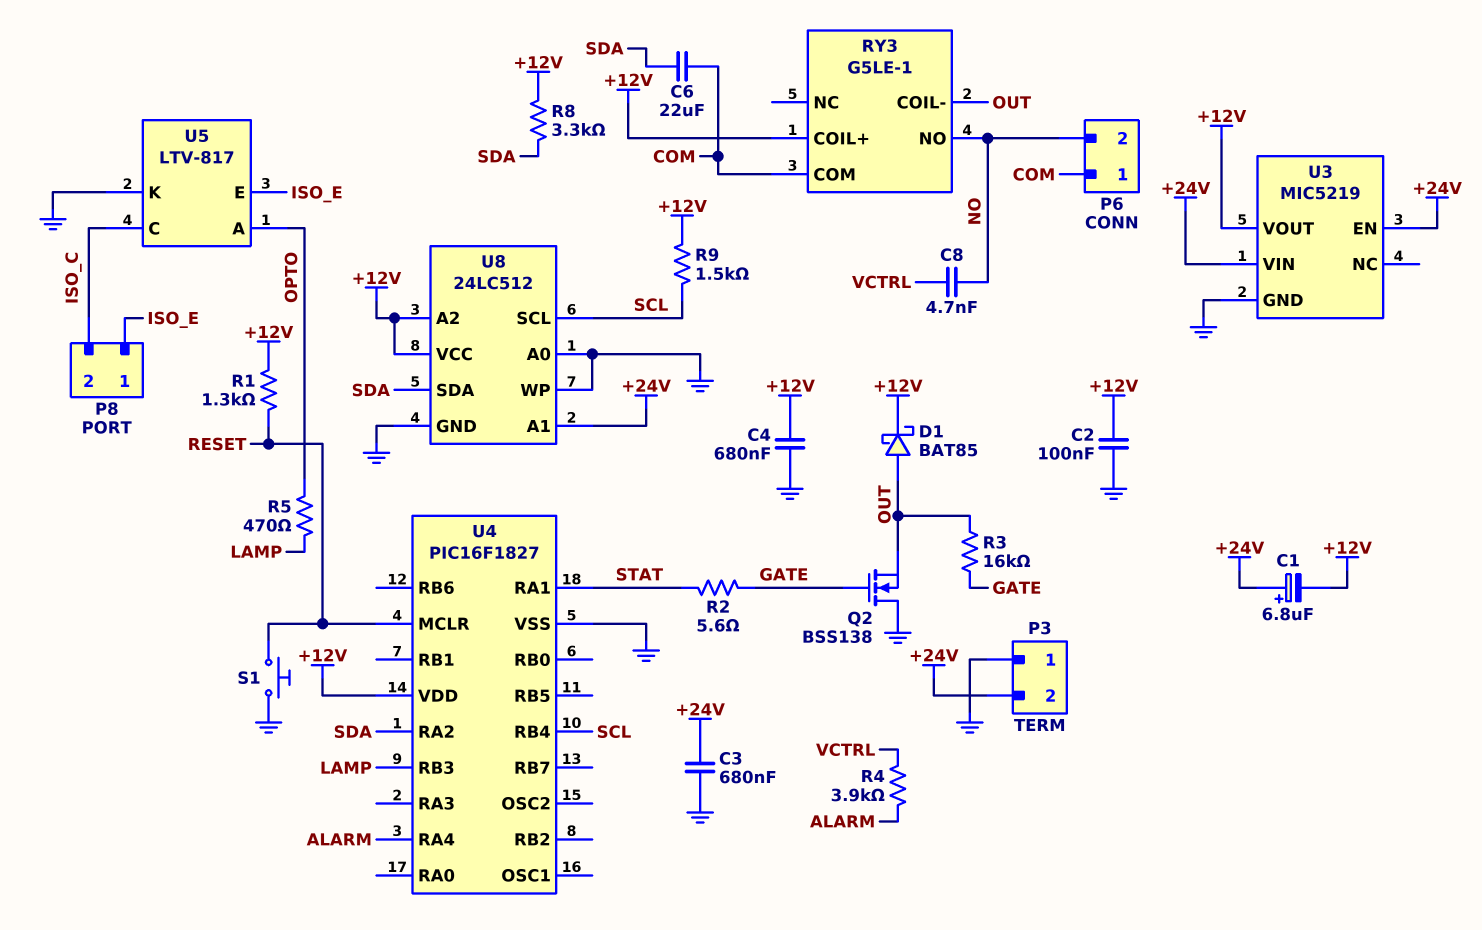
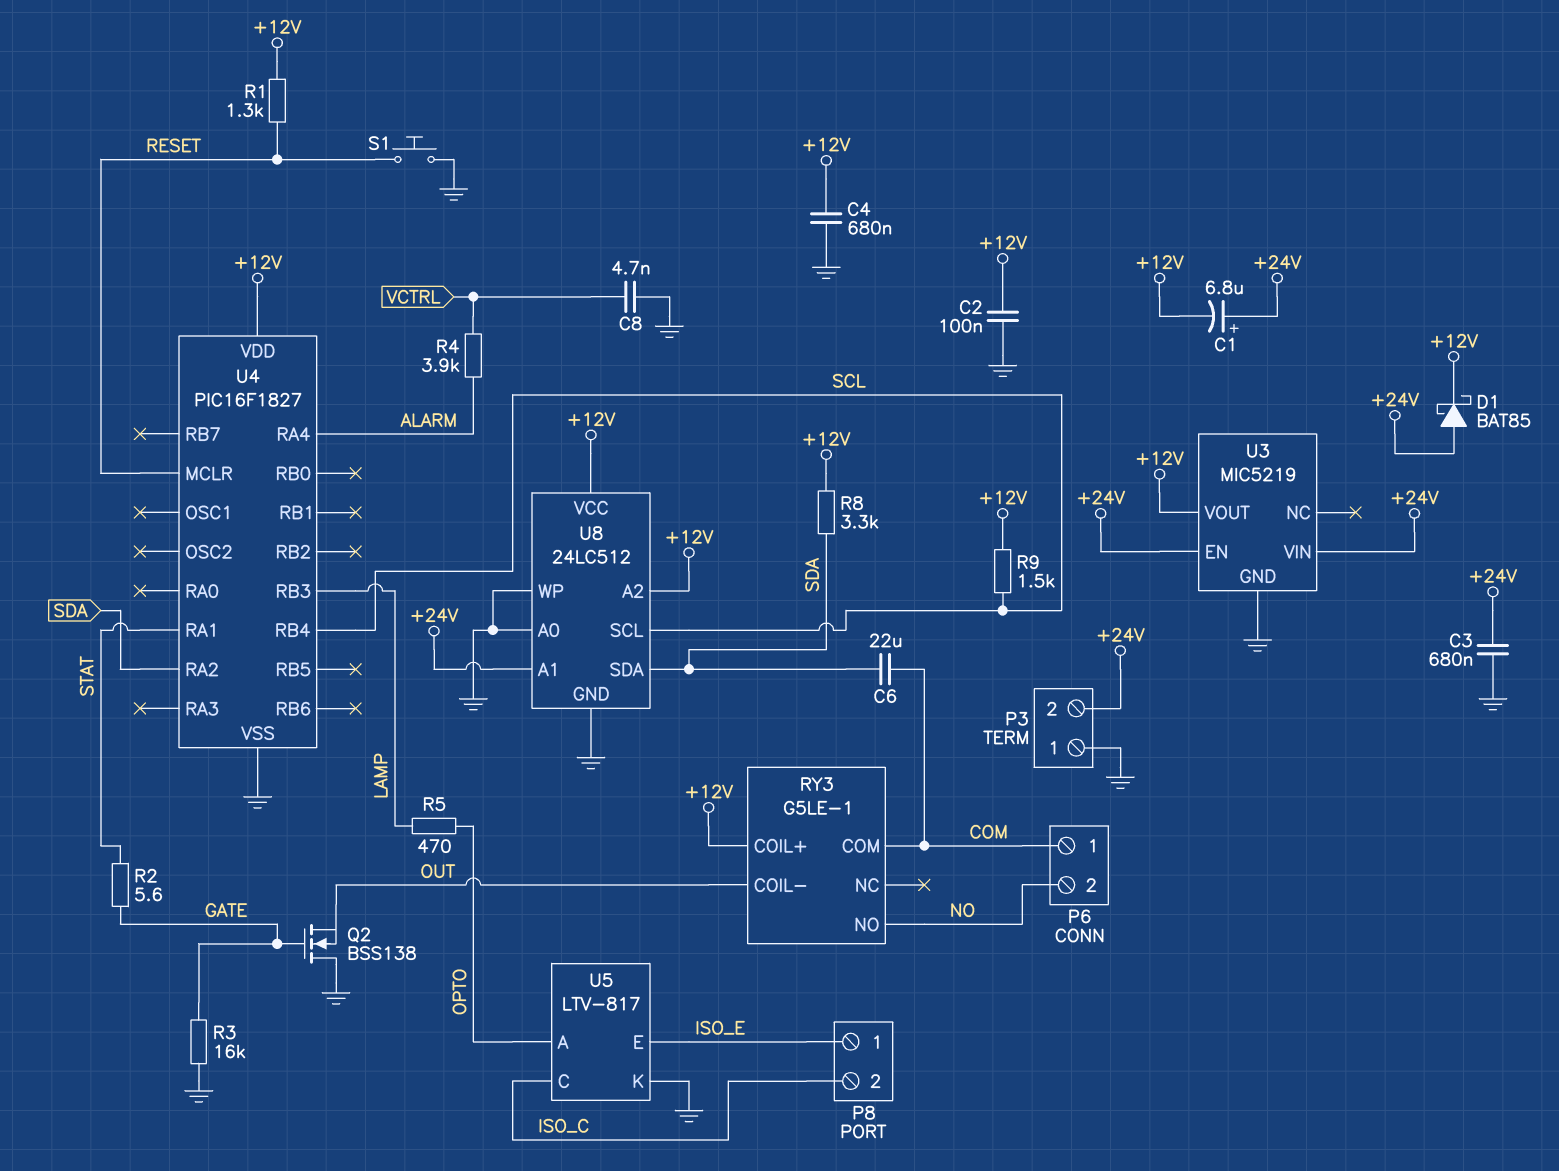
C8: 4.7nF (NO, VCTRL) -> 4.7nF (GND, VCTRL)
D1: schottky BAT85 (A OUT, K +12V) -> schottky BAT85 (A +24V, K +12V)
R3: 16k (GATE, OUT) -> 16k (GATE, GND)

